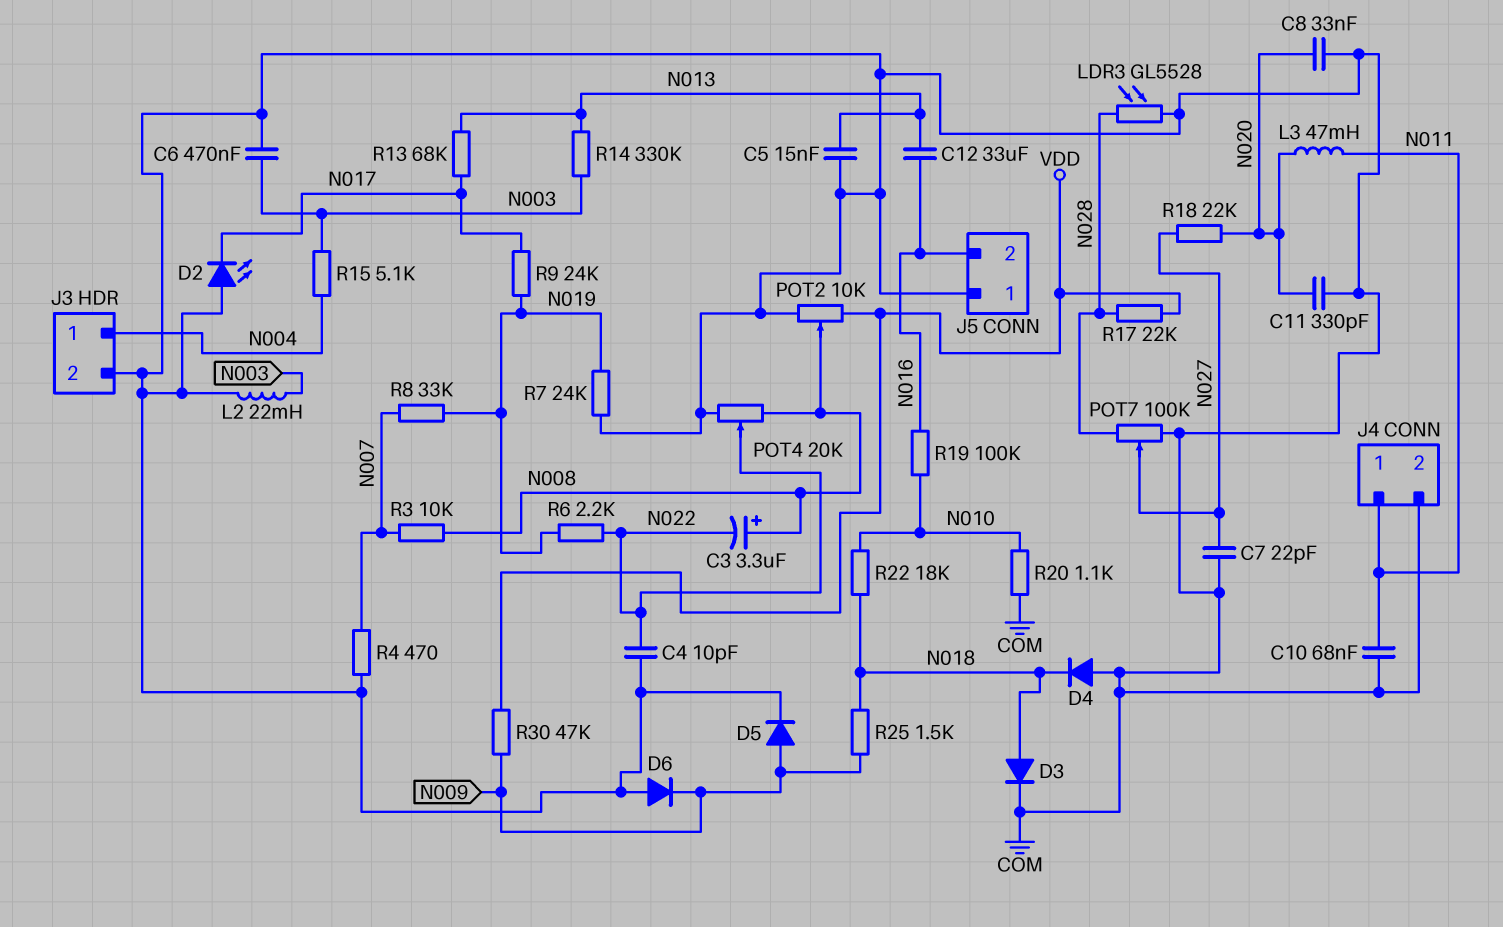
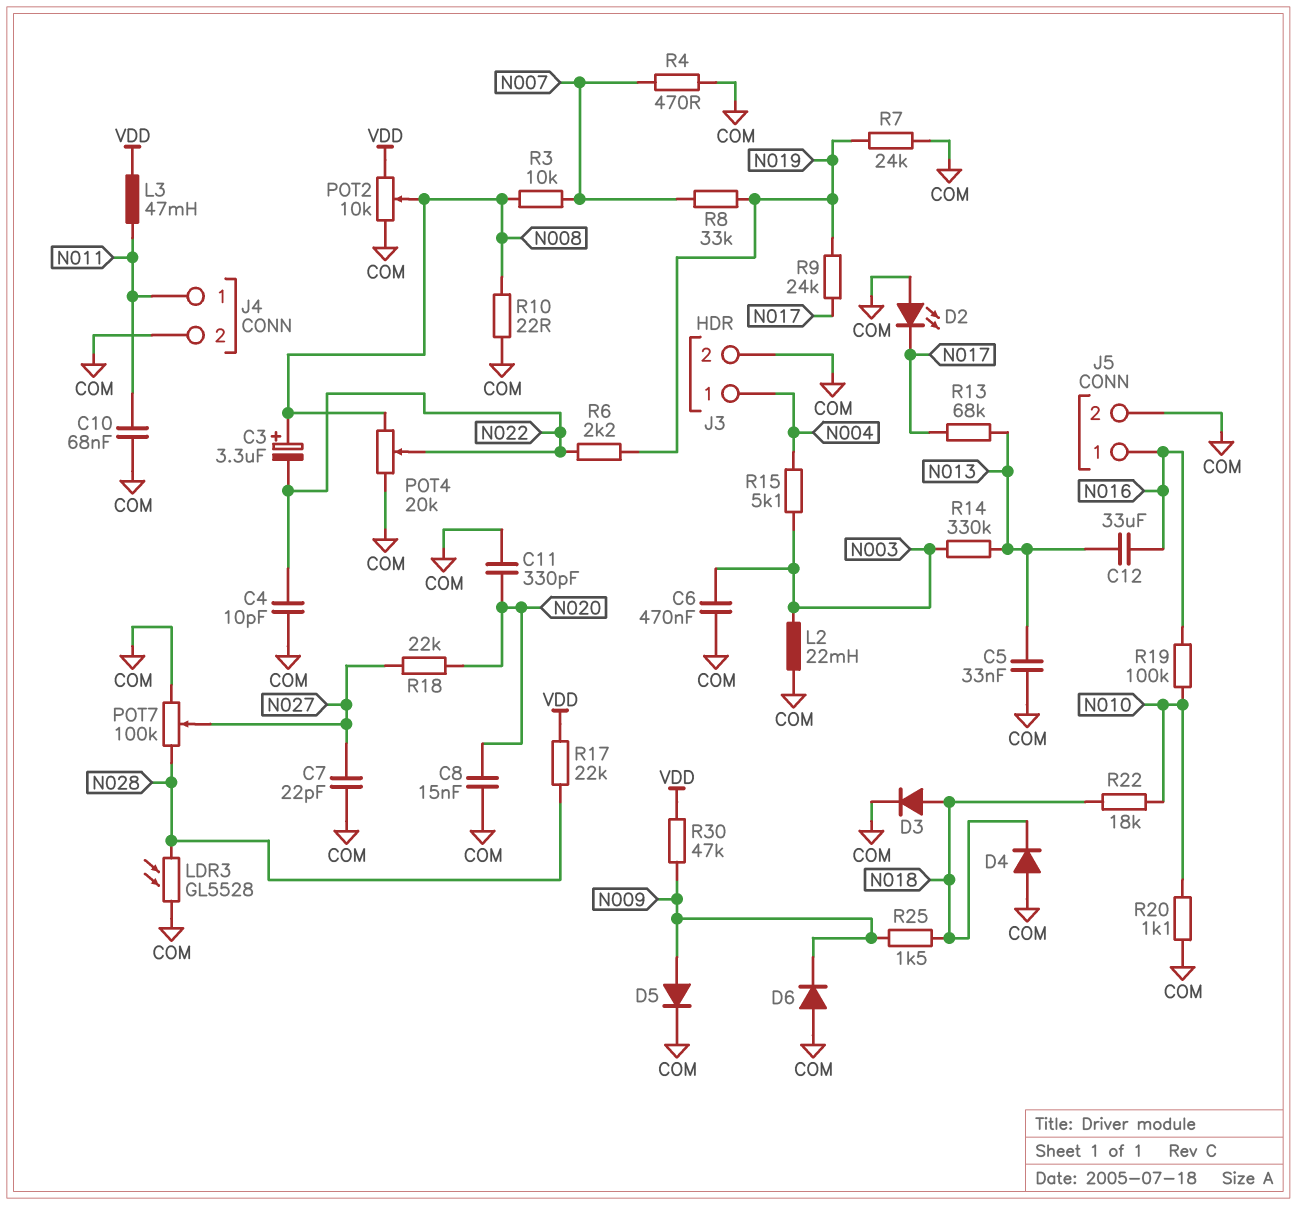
C5: 15nF (COM, N013) -> 33nF (COM, N013)
C8: 33nF (COM, N020) -> 15nF (COM, N020)
J5 pin 1: COM -> N016
J5 pin 2: N016 -> COM
L3: 47mH (N011, N020) -> 47mH (N011, VDD)
R10: none -> 22 (COM, N008)

